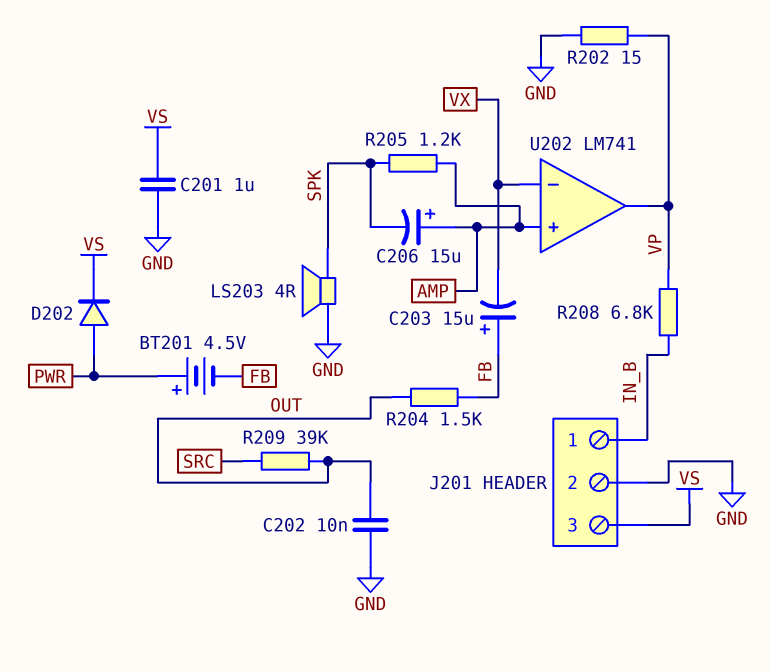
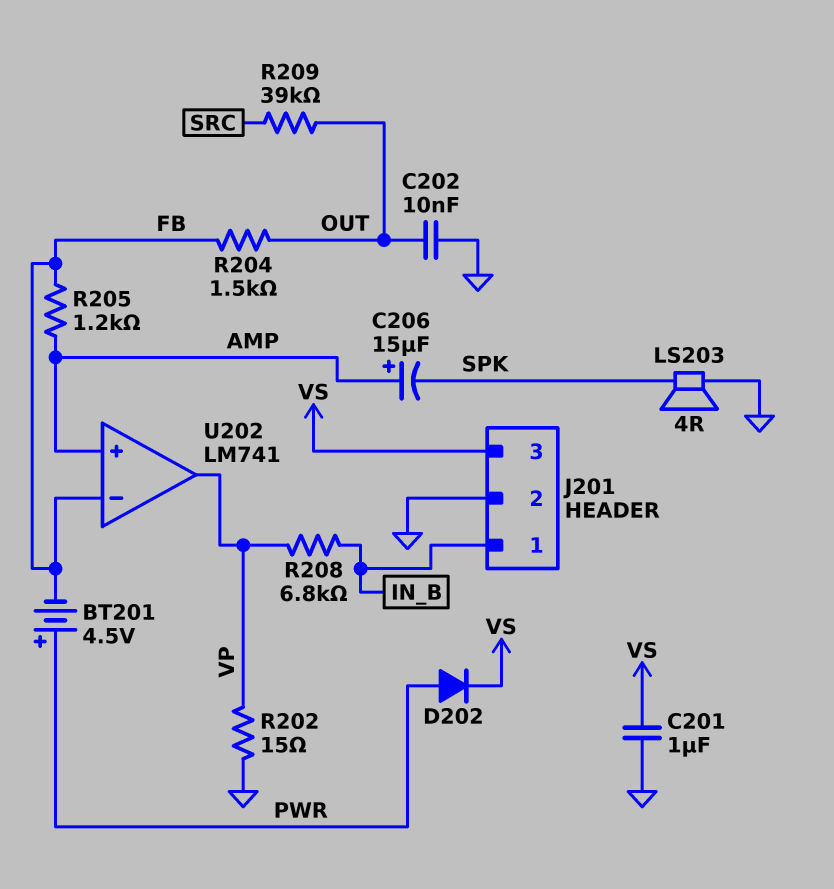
C203: 15uF (plus FB, minus VX) -> none
R205: 1.2k (AMP, SPK) -> 1.2k (AMP, FB)
U202 pin in-: VX -> FB

